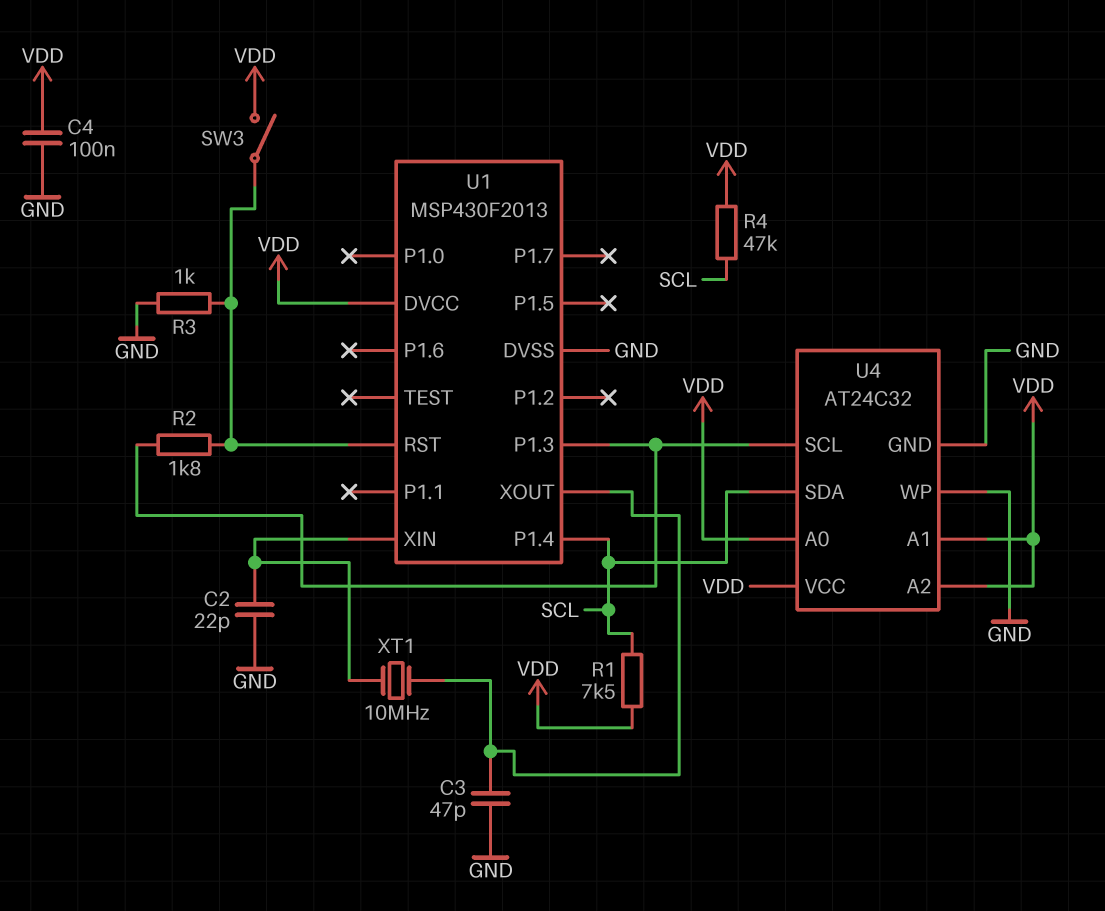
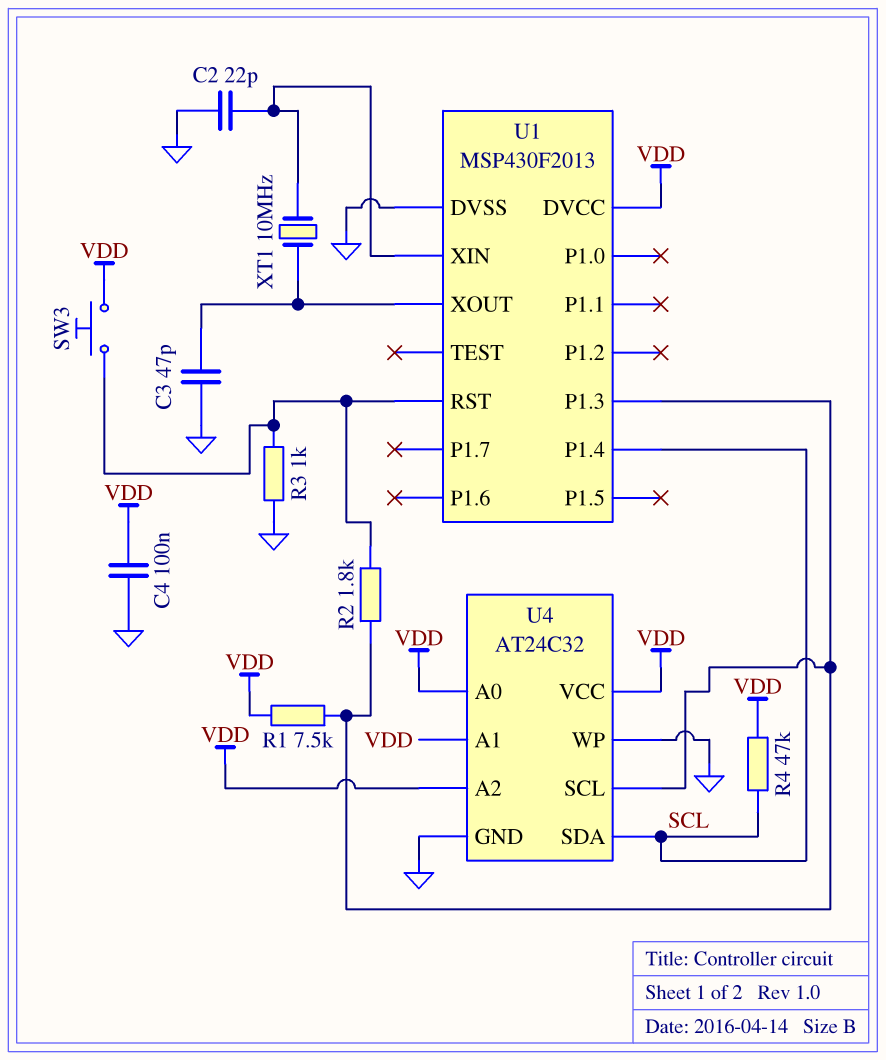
R1: 7.5k (SCL, VDD) -> 7.5k (U1/P1.3, VDD)
SW3: switch (U1/RST, VDD) -> button (U1/RST, VDD)

